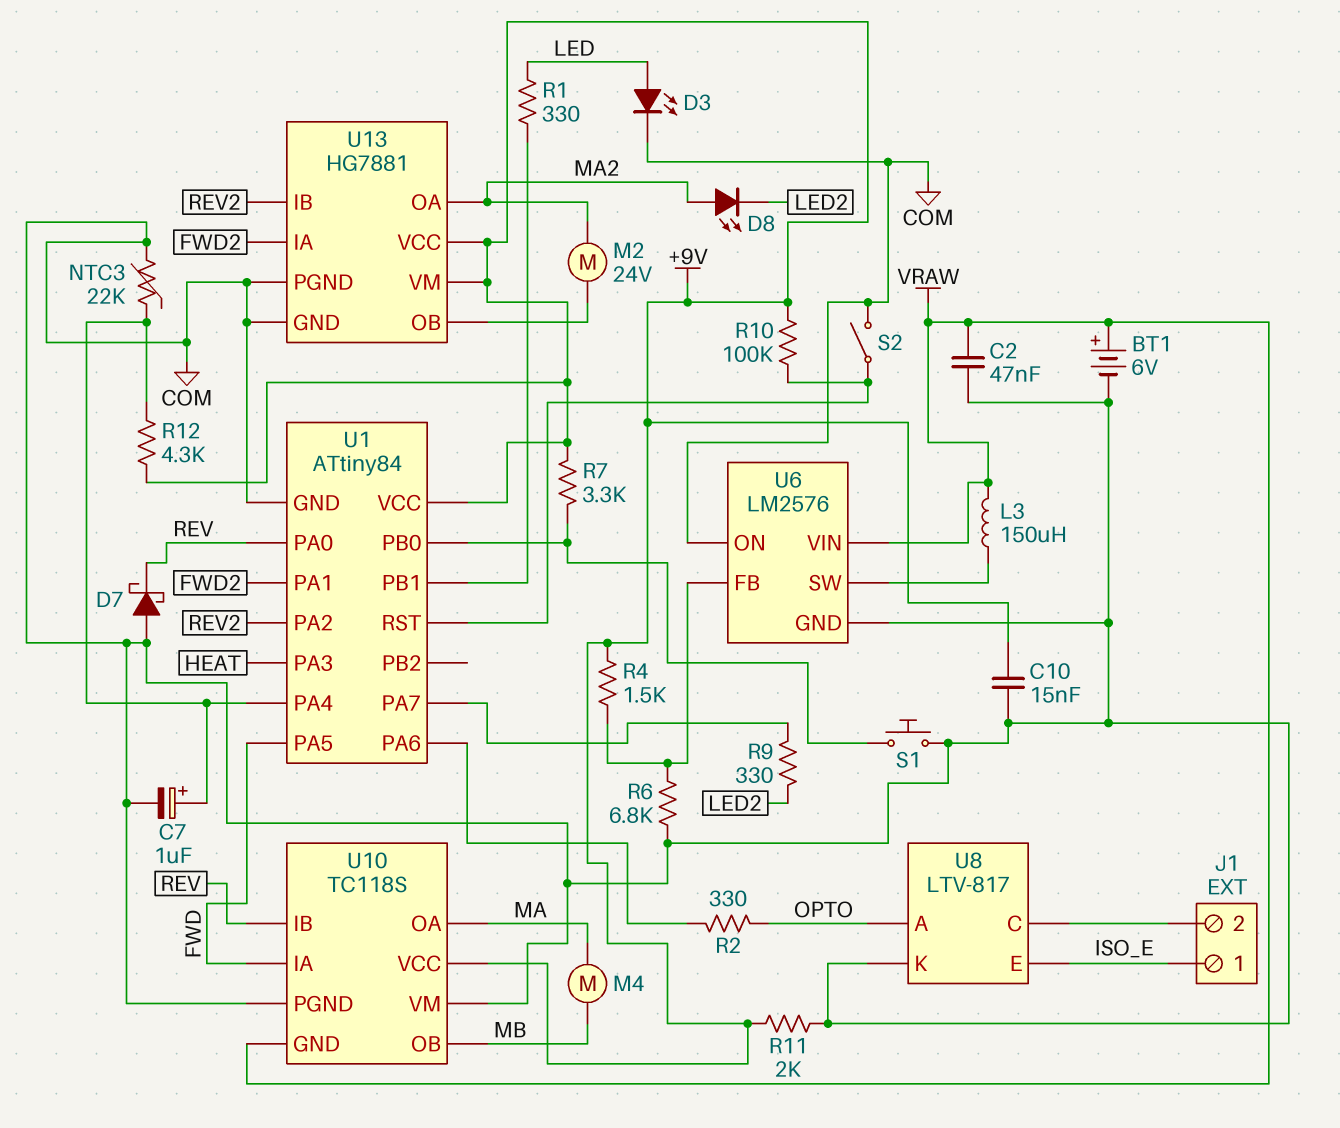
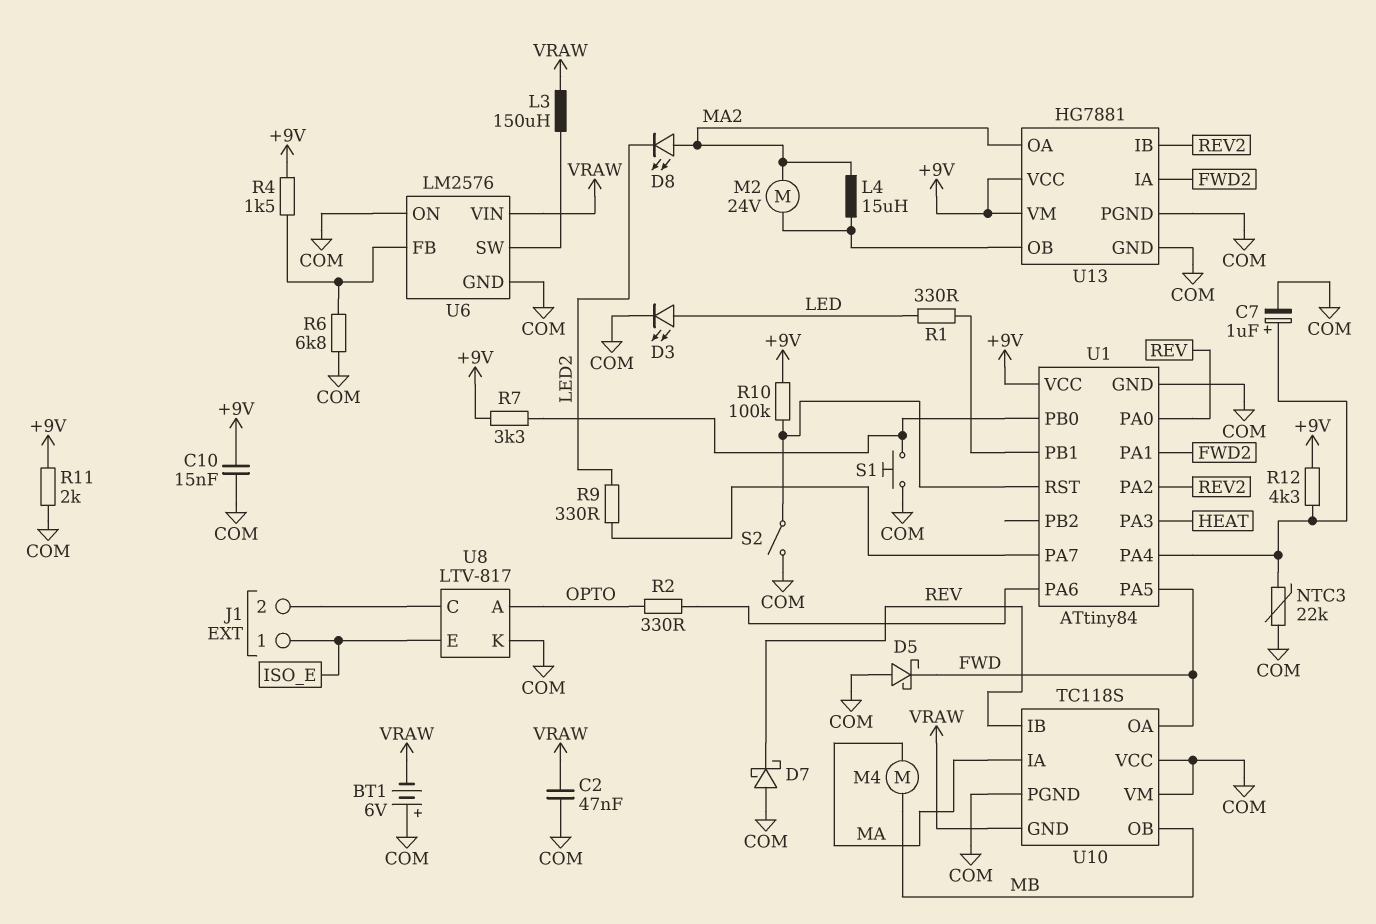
BT1: 6V (plus VRAW, minus COM) -> 6V (plus COM, minus VRAW)
D5: none -> schottky (A COM, K FWD)
L4: none -> 15uH (MA2, U13/OB)
U10 pin IA: FWD -> MA
U10 pin OA: MA -> FWD
U10 pin VCC: +9V -> COM

